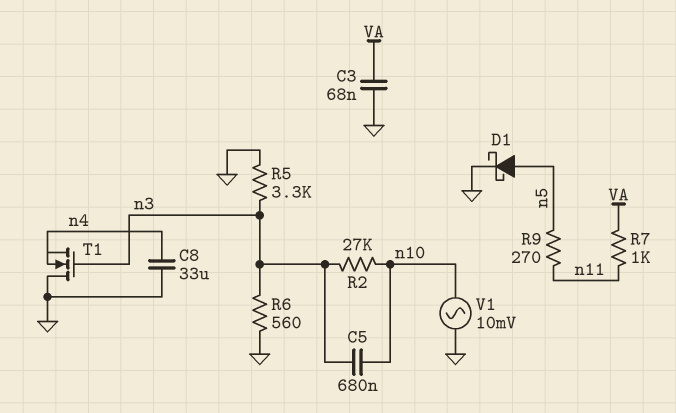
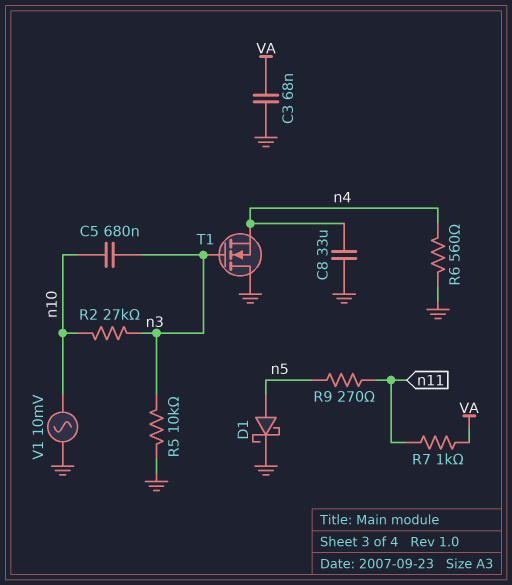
R5: 3.3k (GND, n3) -> 10k (GND, n3)
R6: 560 (GND, n3) -> 560 (GND, n4)

